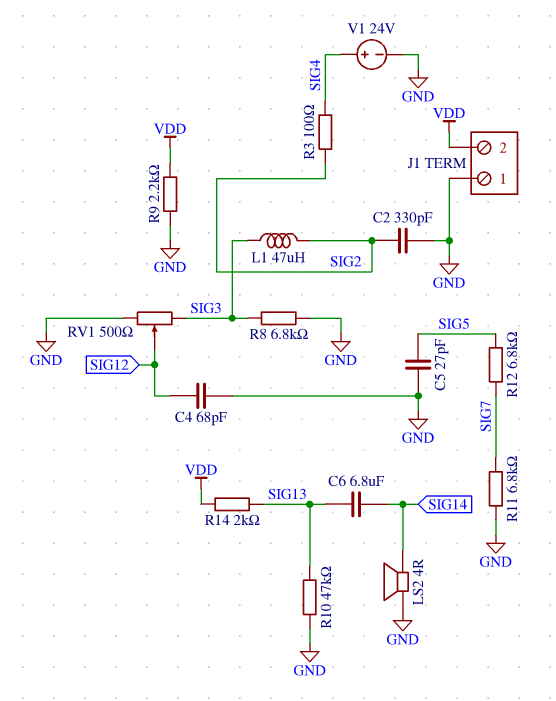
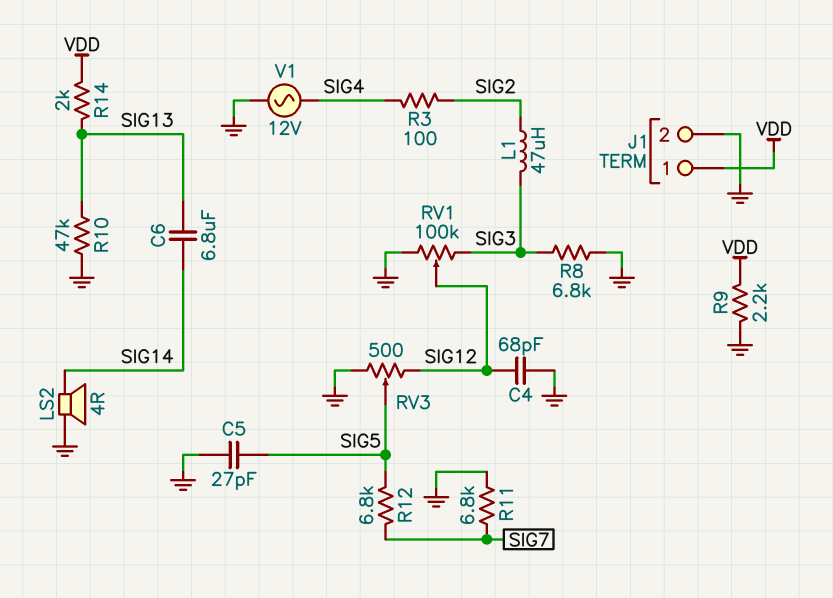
C2: 330pF (GND, SIG2) -> none
J1 pin 1: GND -> VDD
J1 pin 2: VDD -> GND
RV1: 500 (GND, SIG3, wiper SIG12) -> 100k (GND, SIG3, wiper SIG12)
RV3: none -> 500 (GND, SIG12, wiper SIG5)
V1: 24V (plus SIG4, minus GND) -> AC 12V (GND, SIG4)

